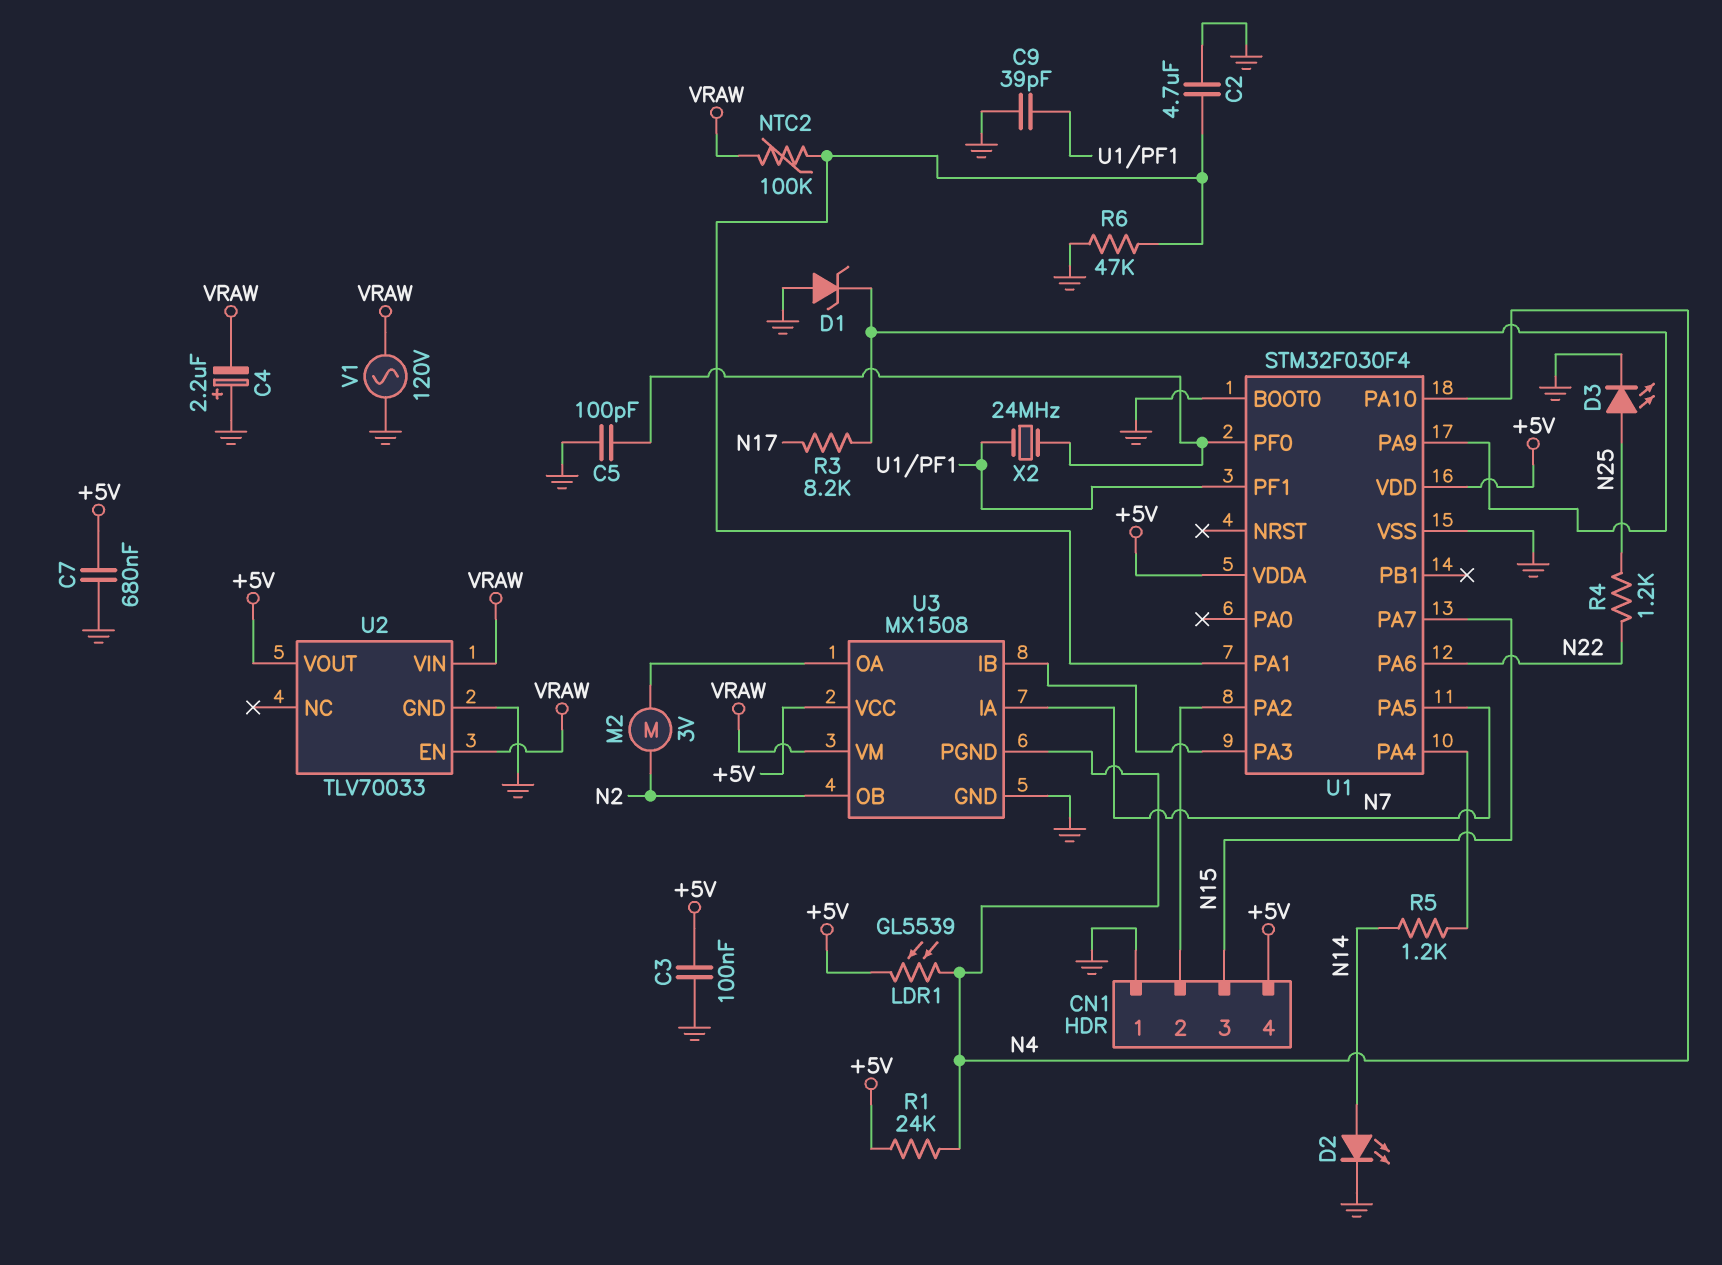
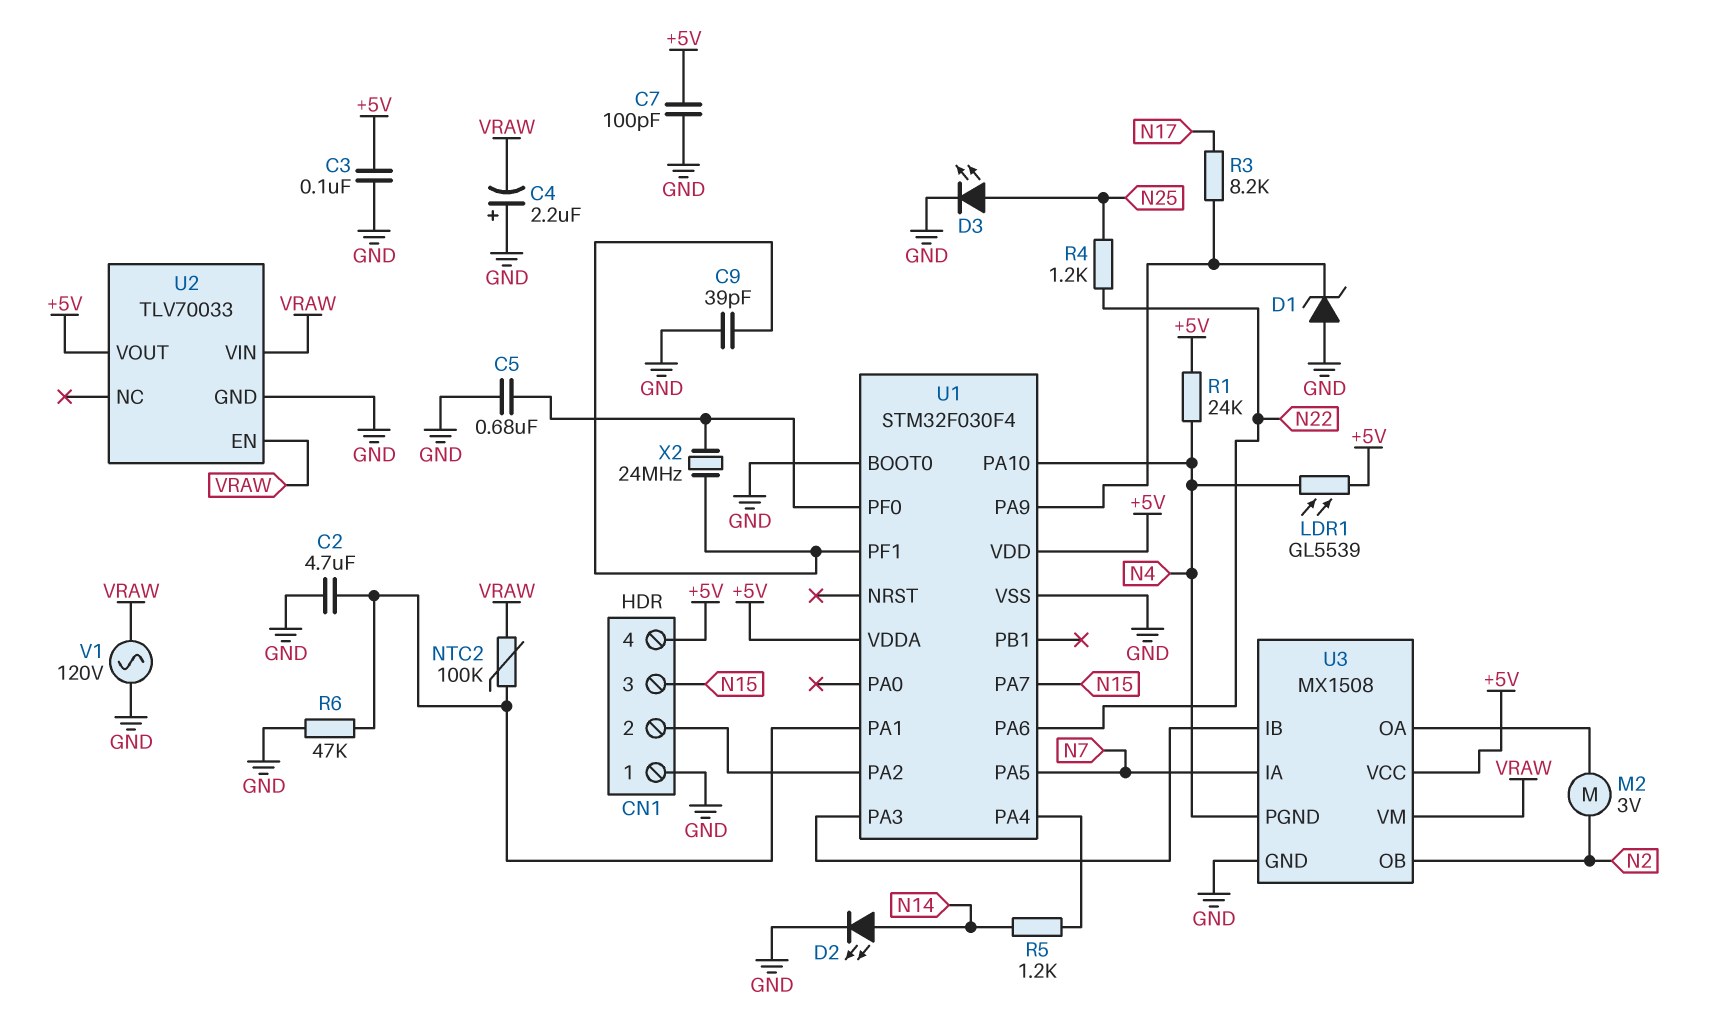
C5: 100pF (GND, U1/PF0) -> 680nF (GND, U1/PF0)
C7: 680nF (+5V, GND) -> 100pF (+5V, GND)

